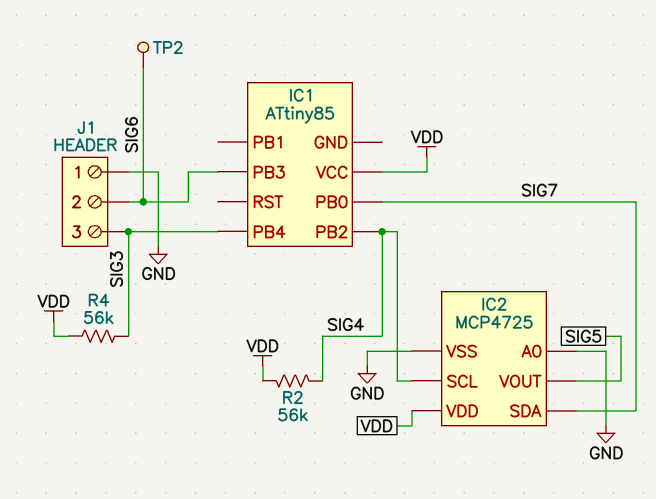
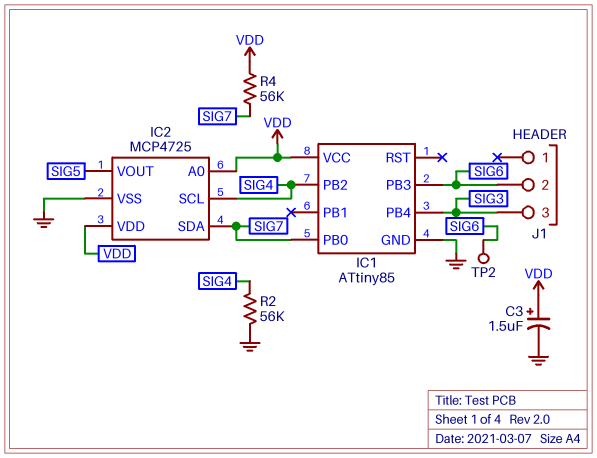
C3: none -> 1.5uF (plus VDD, minus GND)
IC1 pin GND: none -> GND
IC2 pin A0: GND -> VDD
J1 pin 1: GND -> none
R2: 56k (SIG4, VDD) -> 56k (GND, SIG4)
R4: 56k (SIG3, VDD) -> 56k (SIG7, VDD)

